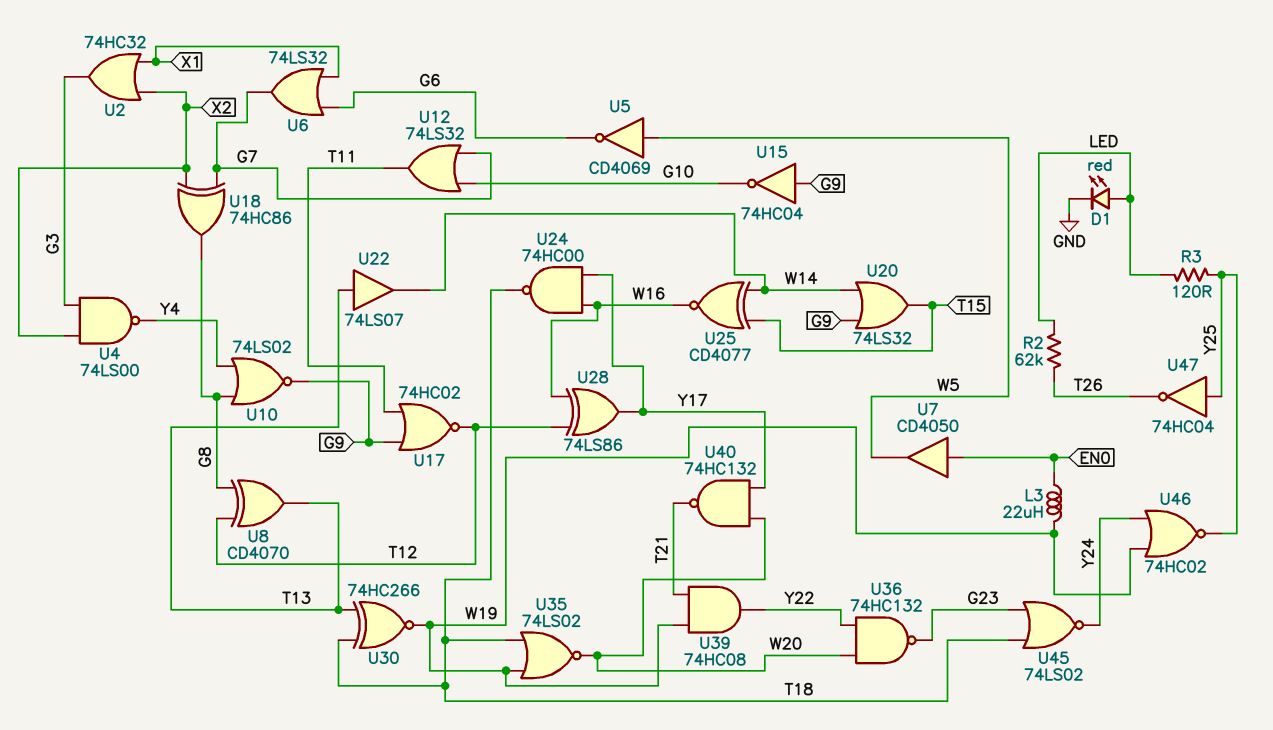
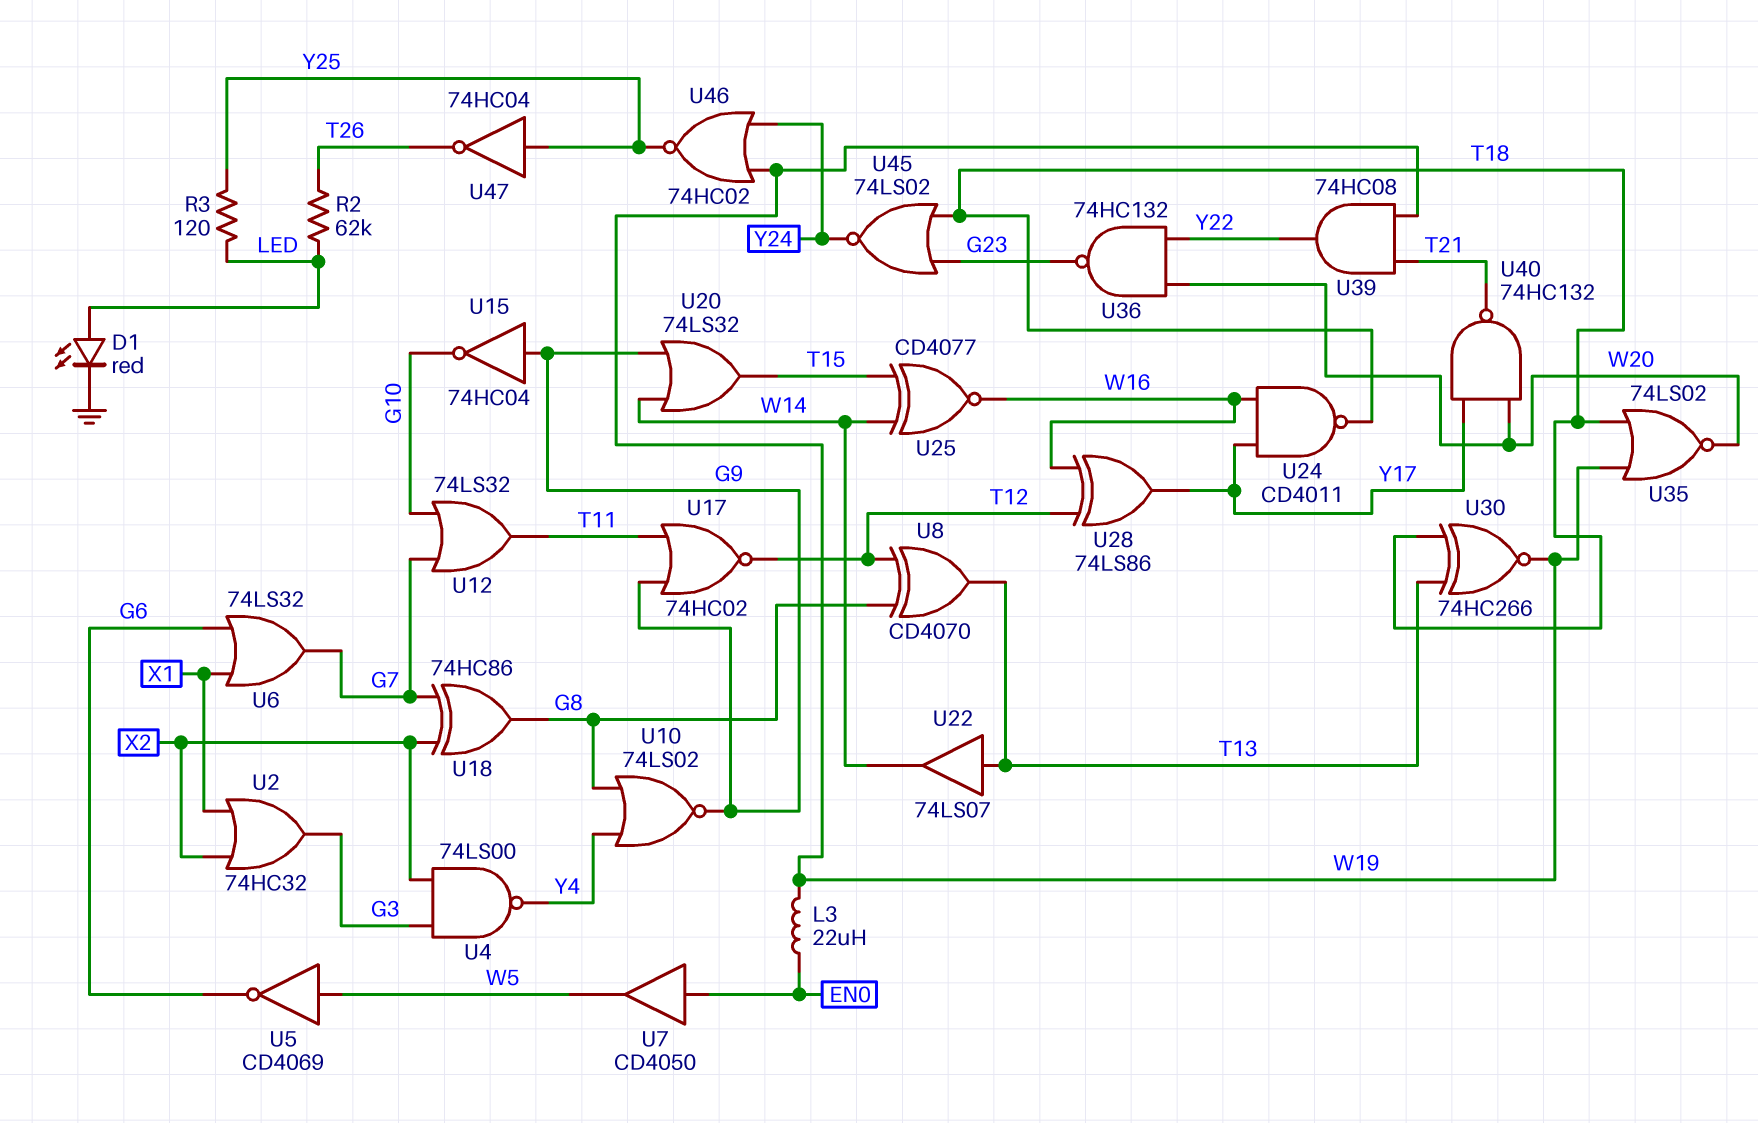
U24: NAND 74HC00 (in W16, in Y17, out T18) -> NAND CD4011 (in W16, in Y17, out T18)

